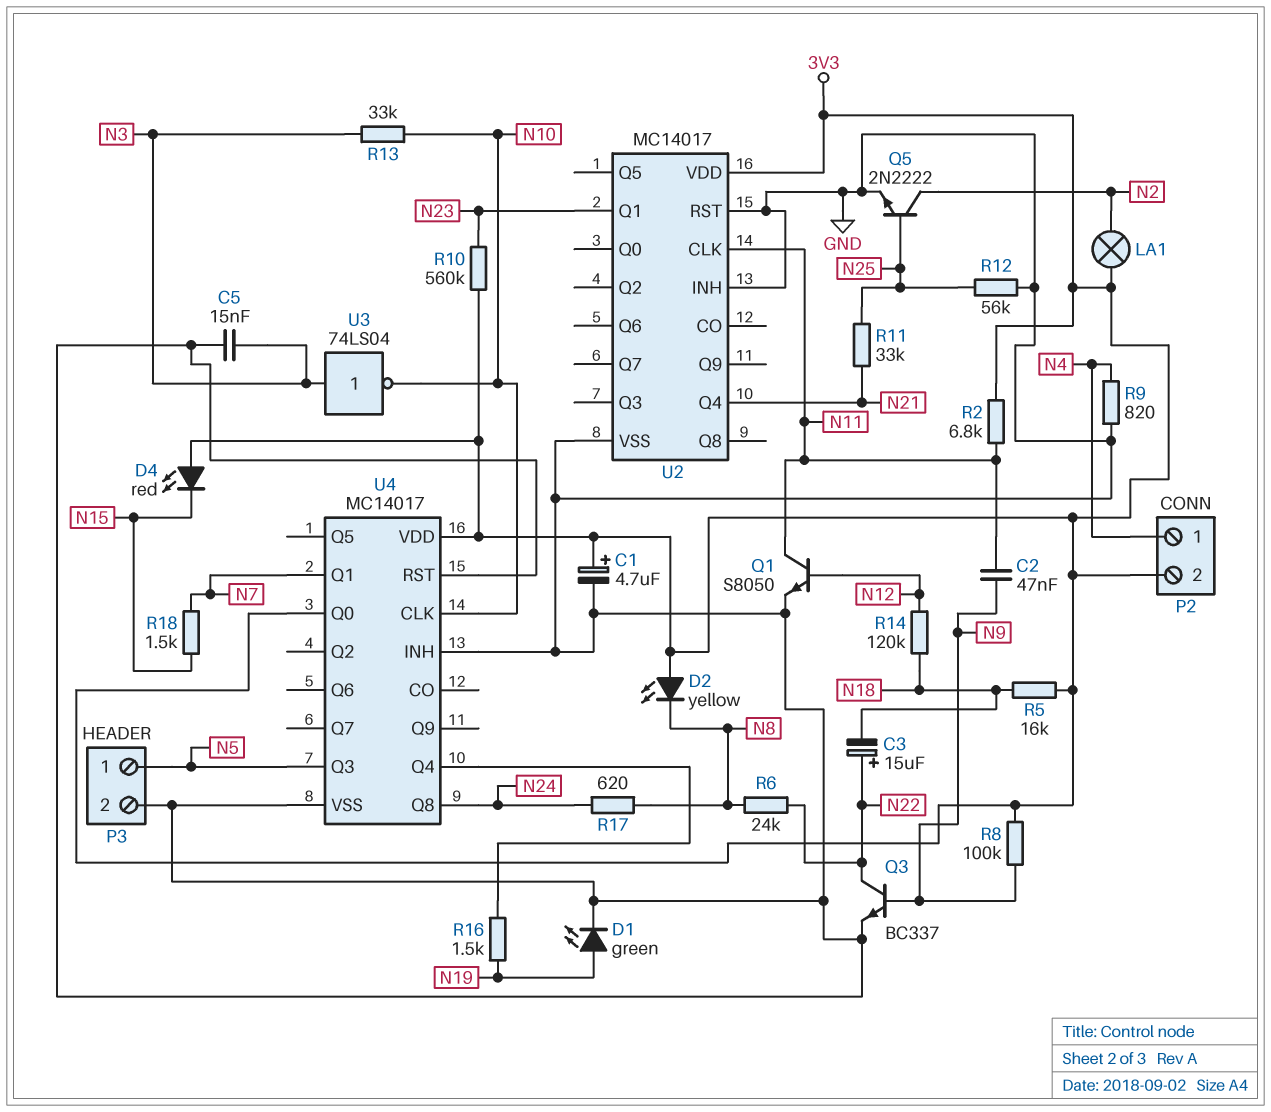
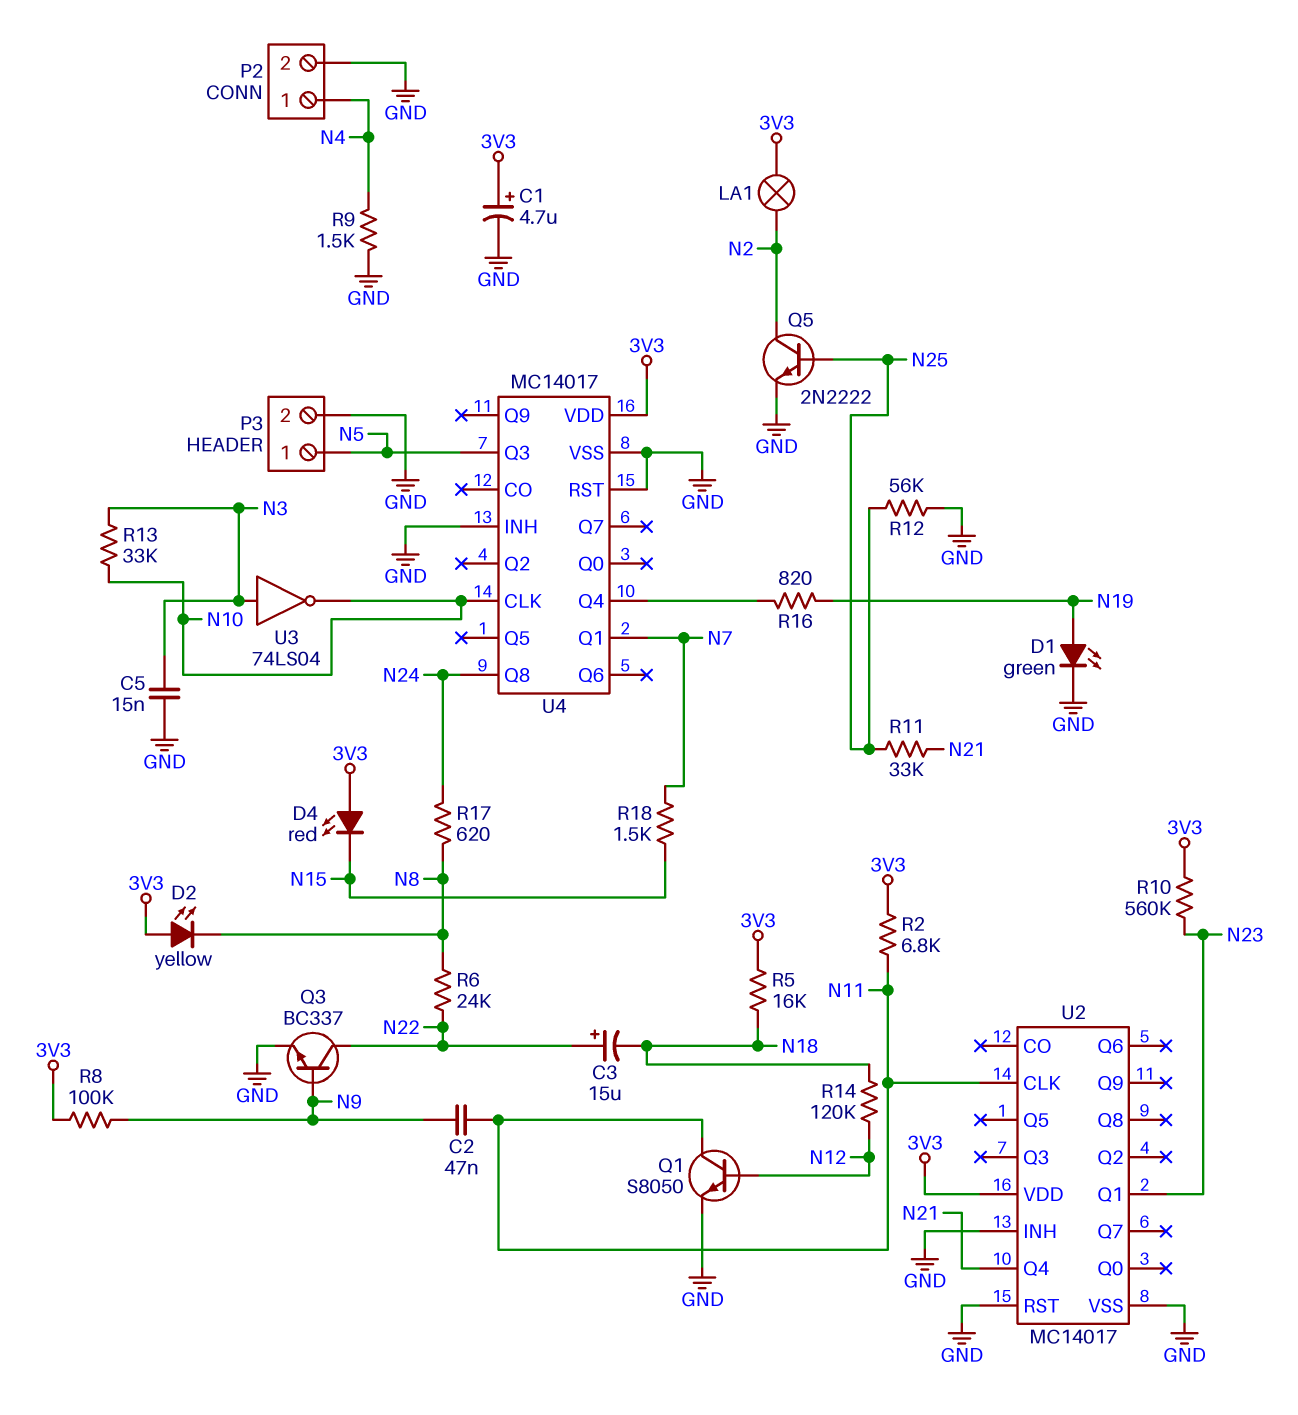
P2 pin 2: 3V3 -> GND
R9: 820 (GND, N4) -> 1.5k (GND, N4)
R16: 1.5k (N19, U4/Q4) -> 820 (N19, U4/Q4)
U4 pin Q0: 3V3 -> none

